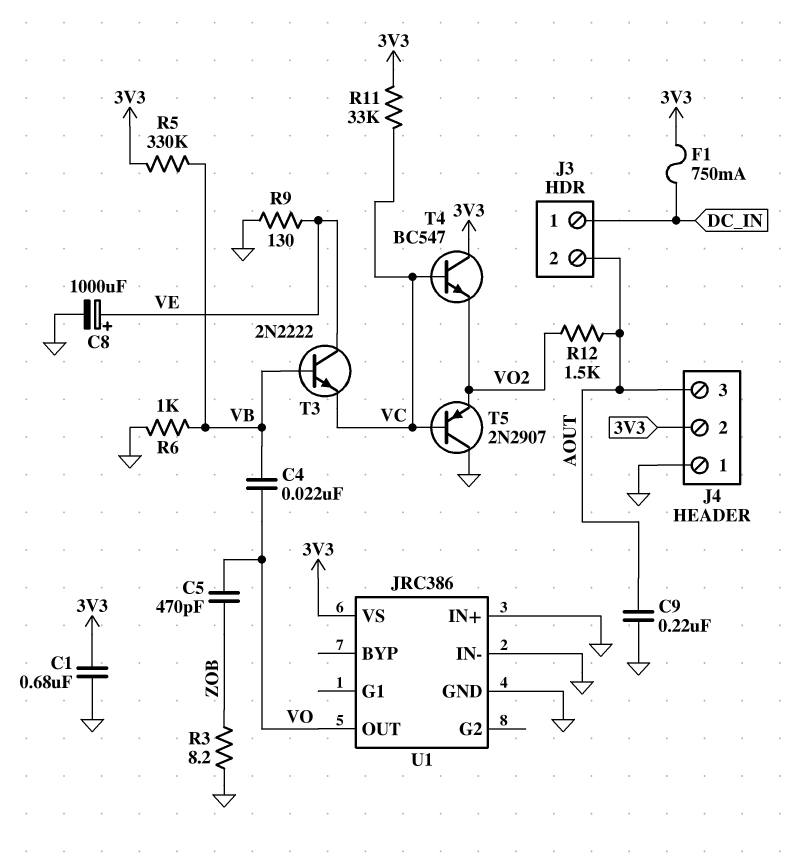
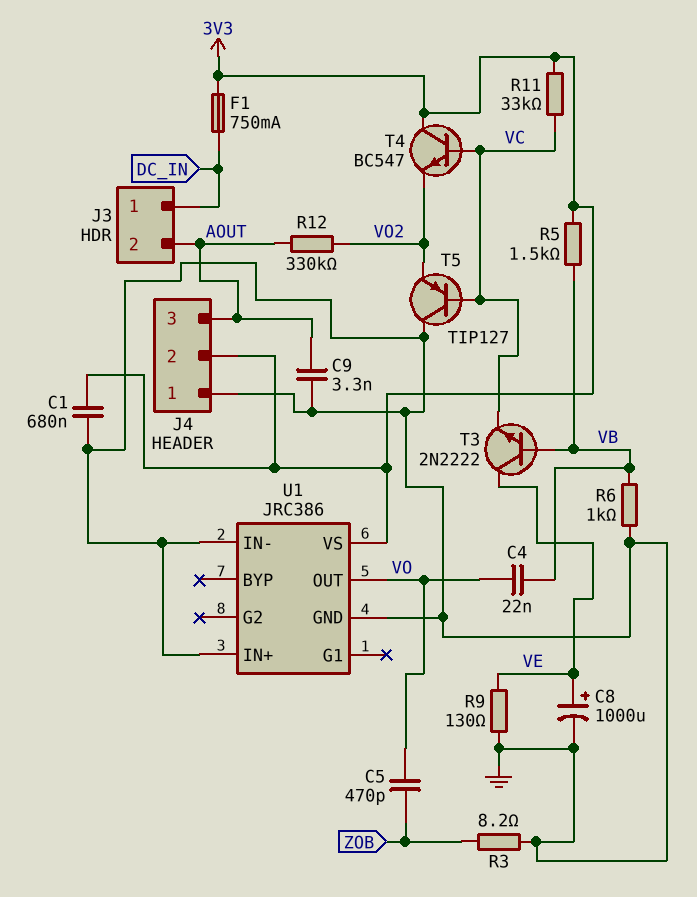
C9: 220nF (AOUT, GND) -> 3.3nF (AOUT, GND)
R5: 330k (3V3, VB) -> 1.5k (3V3, VB)
R12: 1.5k (AOUT, VO2) -> 330k (AOUT, VO2)
T5: PNP 2N2907 (B VC, C GND, E VO2) -> PNP TIP127 (B VC, C GND, E VO2)

